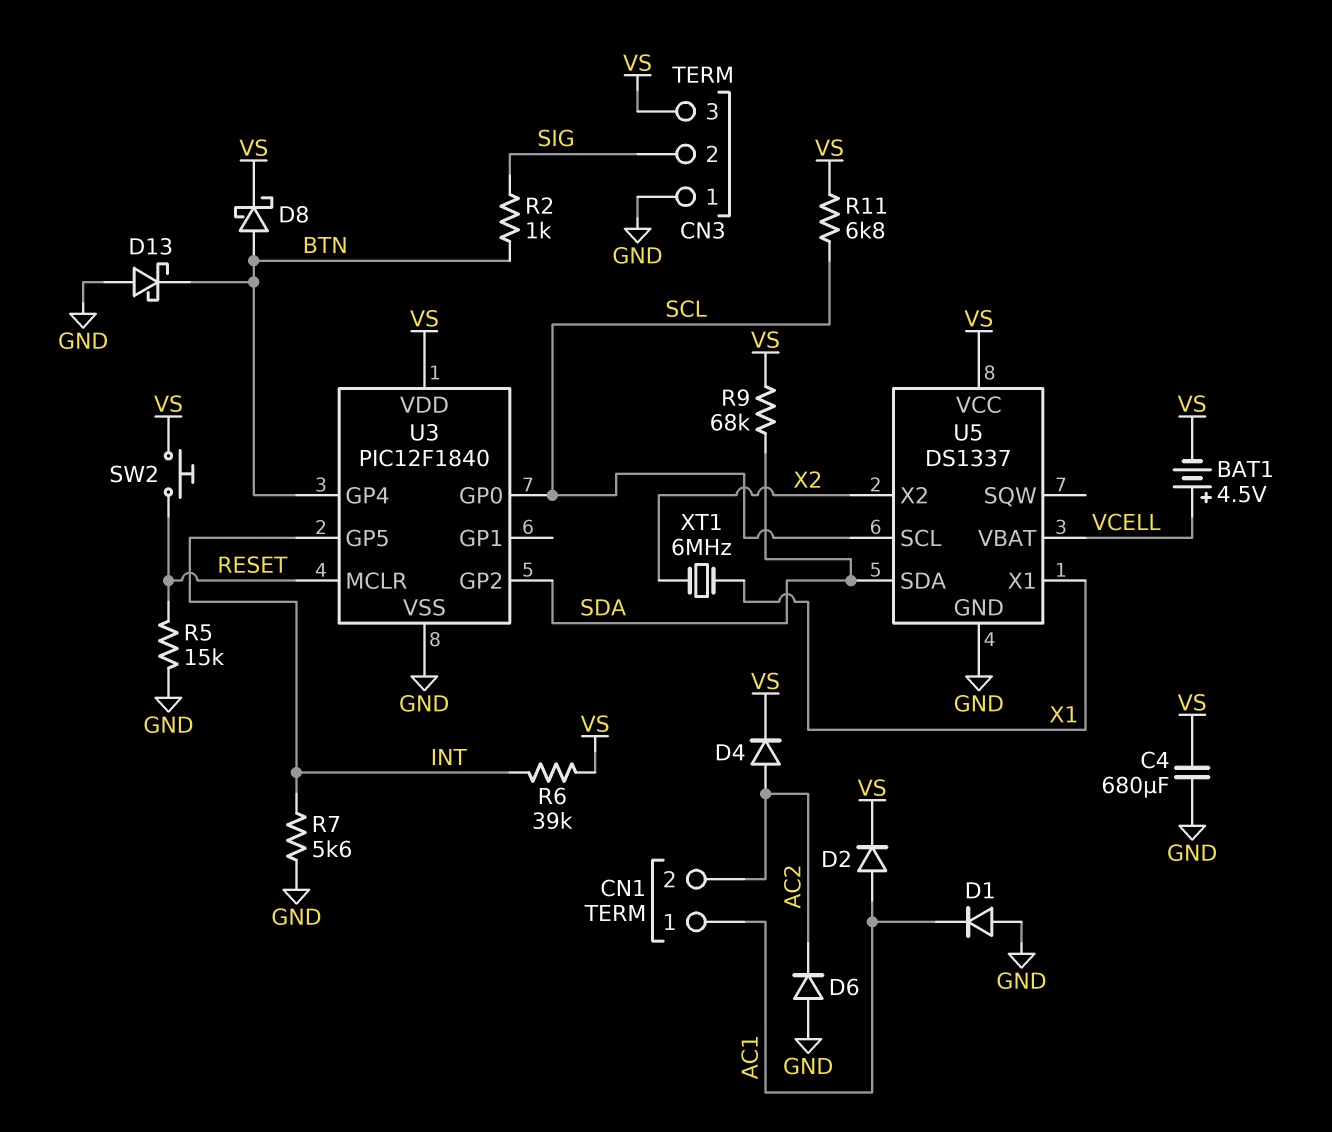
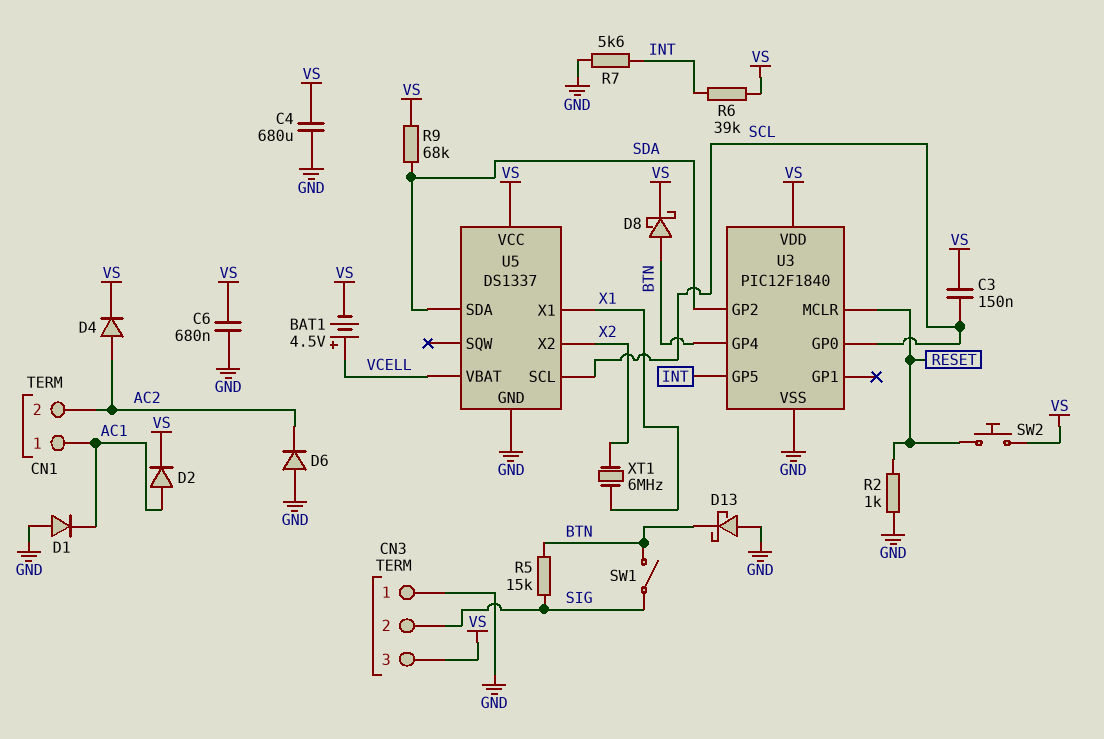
C3: none -> 150nF (SCL, VS)
C6: none -> 680nF (GND, VS)
R2: 1k (BTN, SIG) -> 1k (GND, RESET)
R5: 15k (GND, RESET) -> 15k (BTN, SIG)
R11: 6.8k (SCL, VS) -> none
SW1: none -> switch (BTN, SIG)

